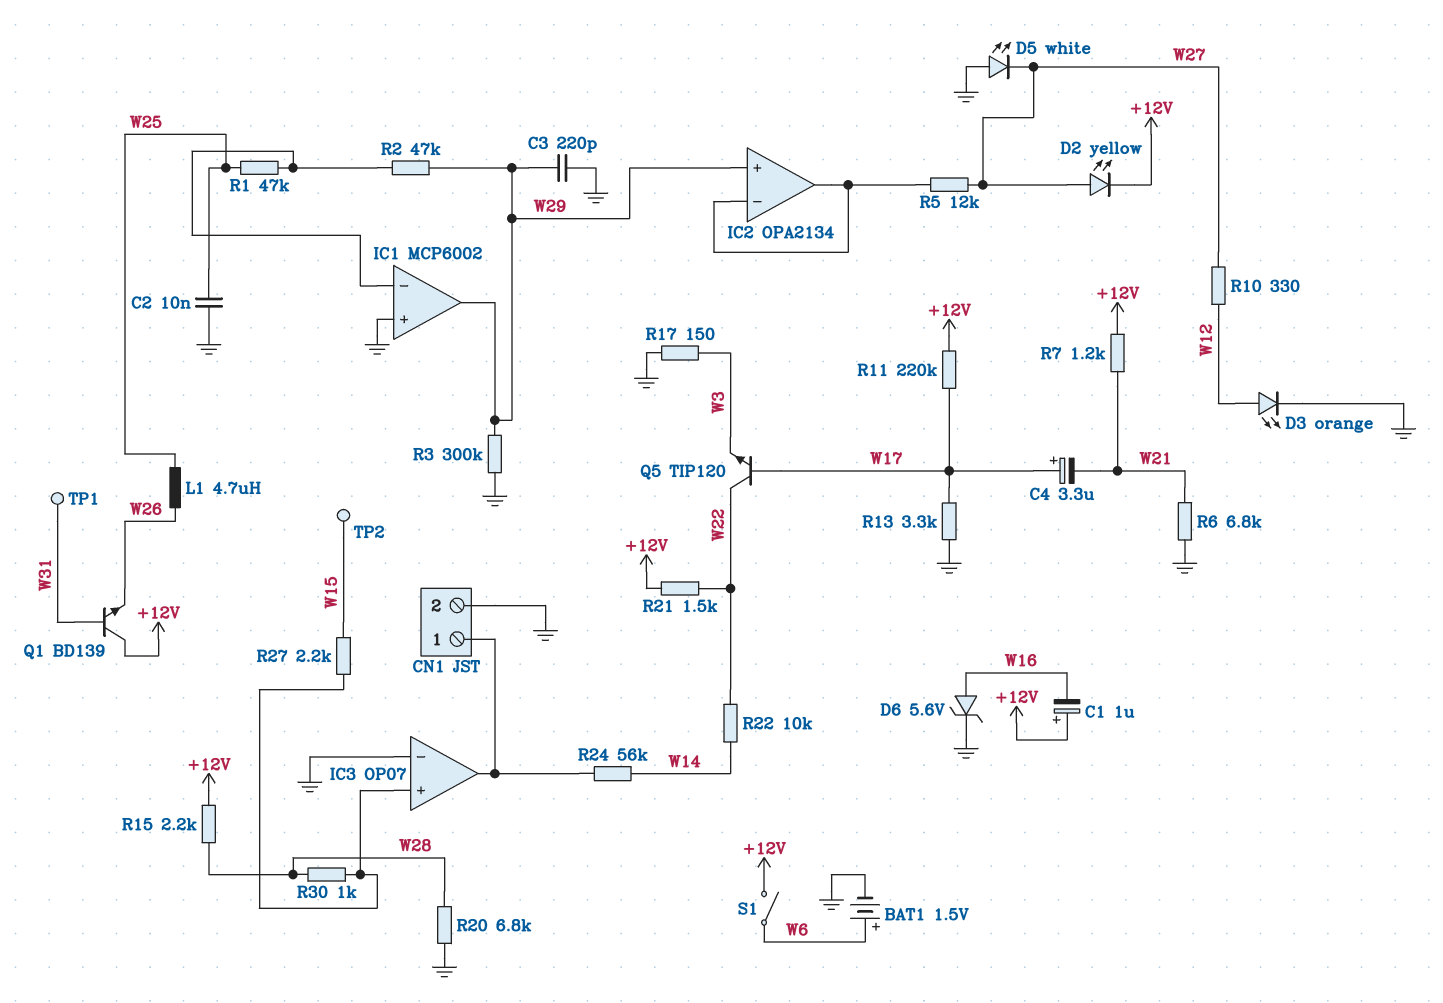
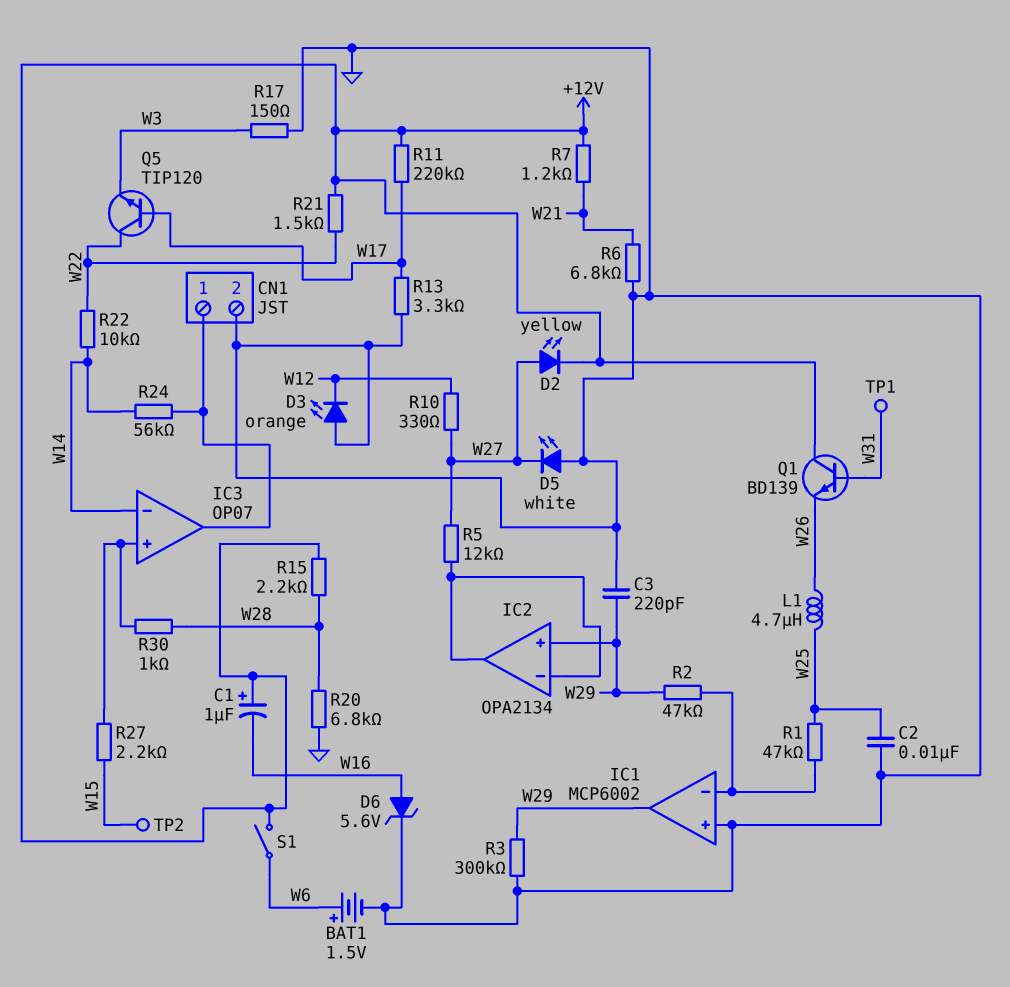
C4: 3.3uF (plus W17, minus W21) -> none
D3: LED orange (A W12, K GND) -> LED orange (A GND, K W12)
IC3 pin in-: GND -> W14

